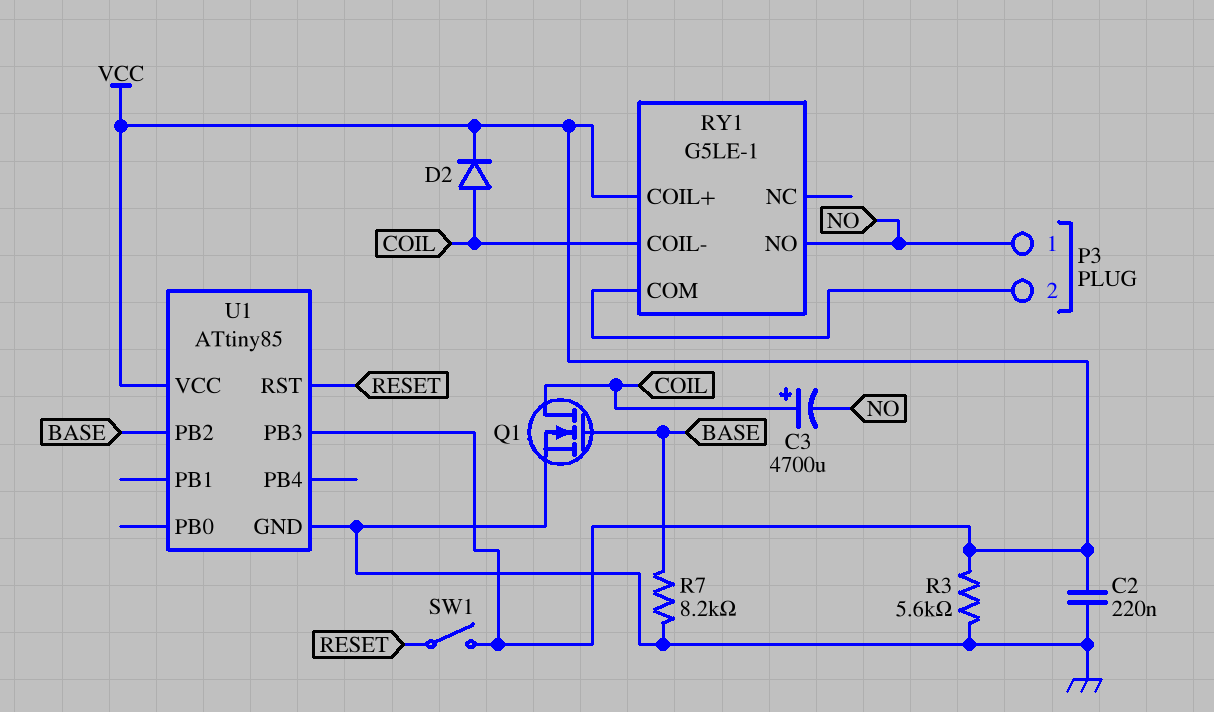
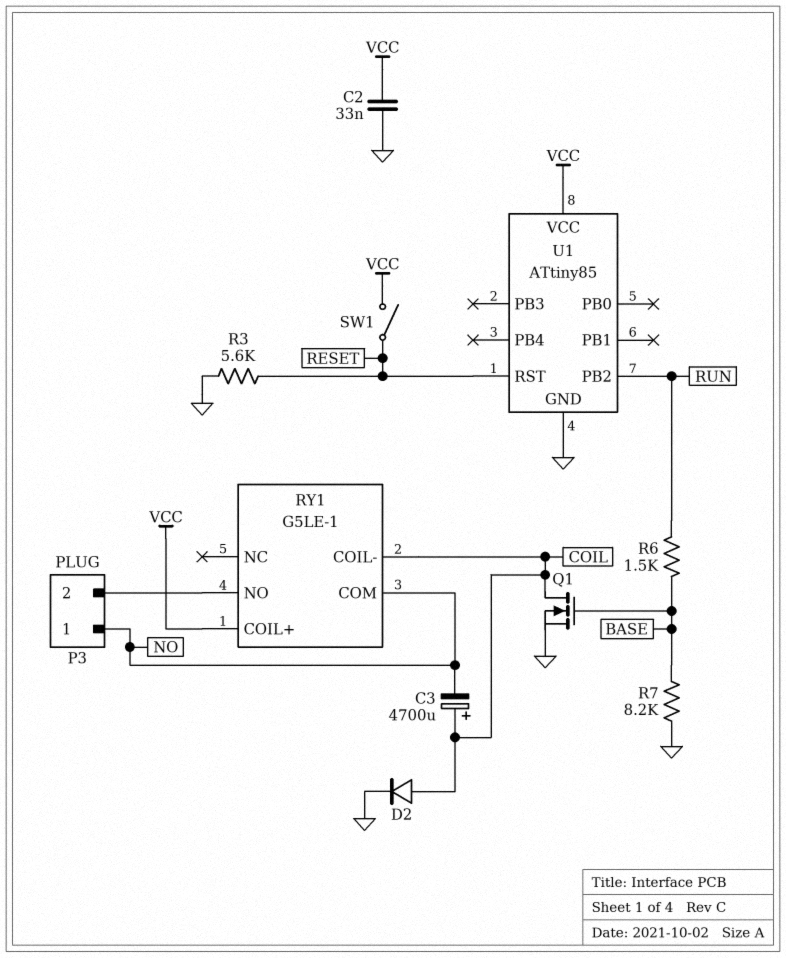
C2: 220nF (GND, VCC) -> 33nF (GND, VCC)
D2: diode (A COIL, K VCC) -> diode (A COIL, K GND)
R3: 5.6k (GND, VCC) -> 5.6k (GND, RESET)
R6: none -> 1.5k (BASE, RUN)
RY1 pin COM: P3/2 -> NO
RY1 pin NO: NO -> P3/2
U1 pin PB2: BASE -> RUN
U1 pin PB3: VCC -> none

